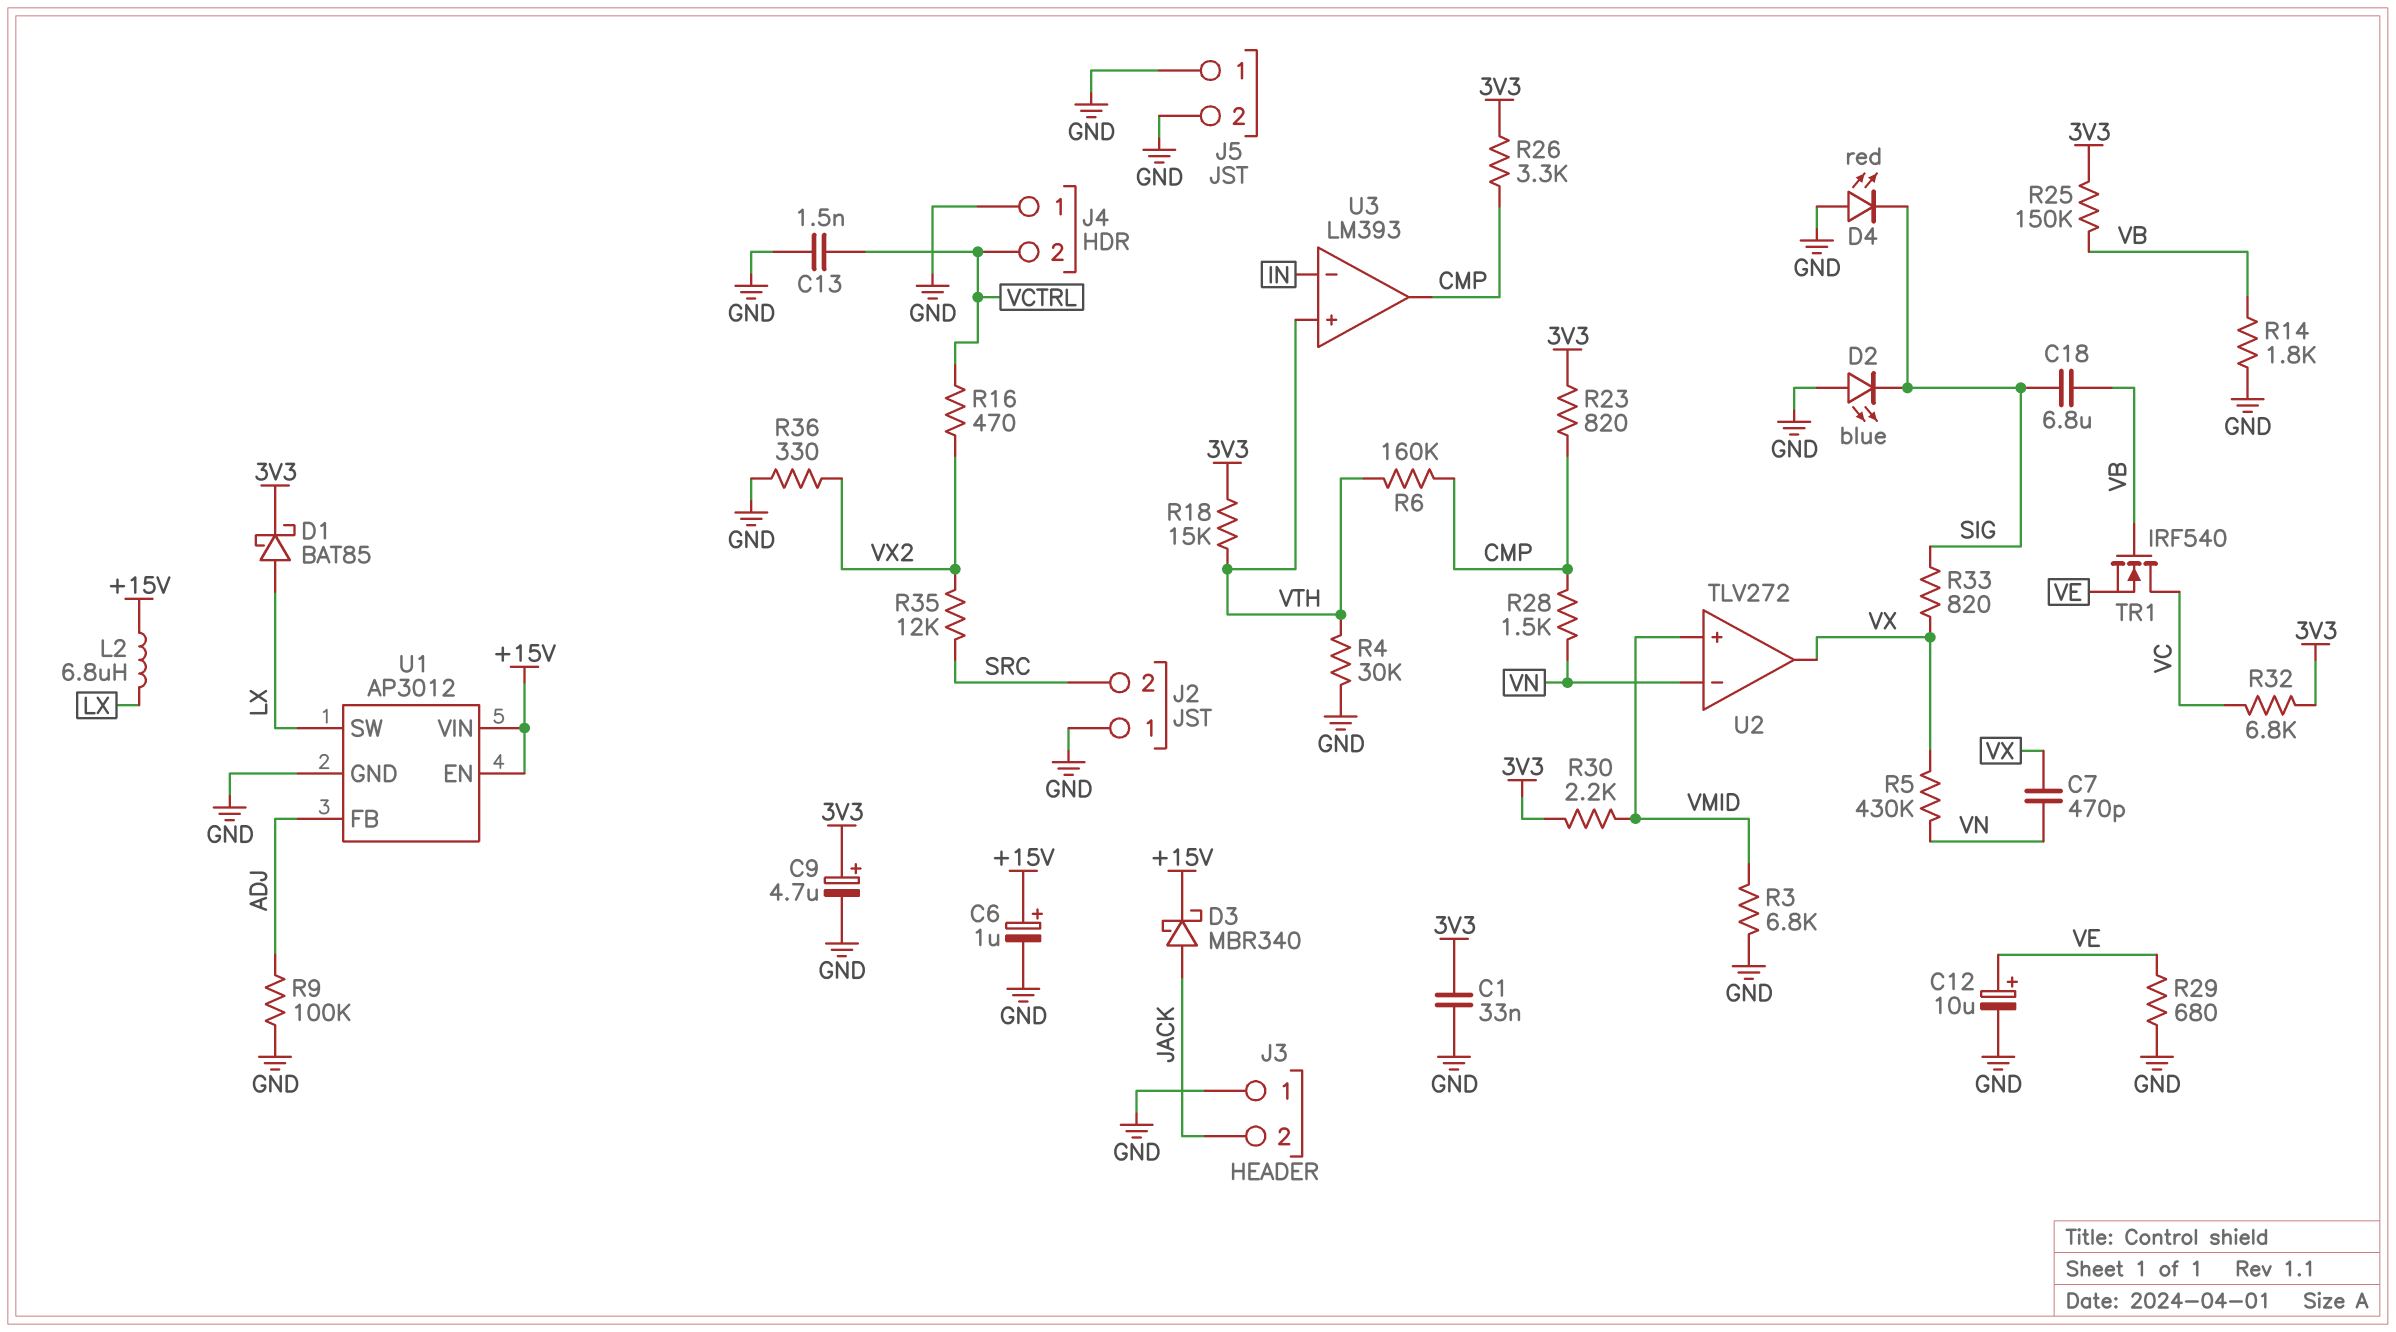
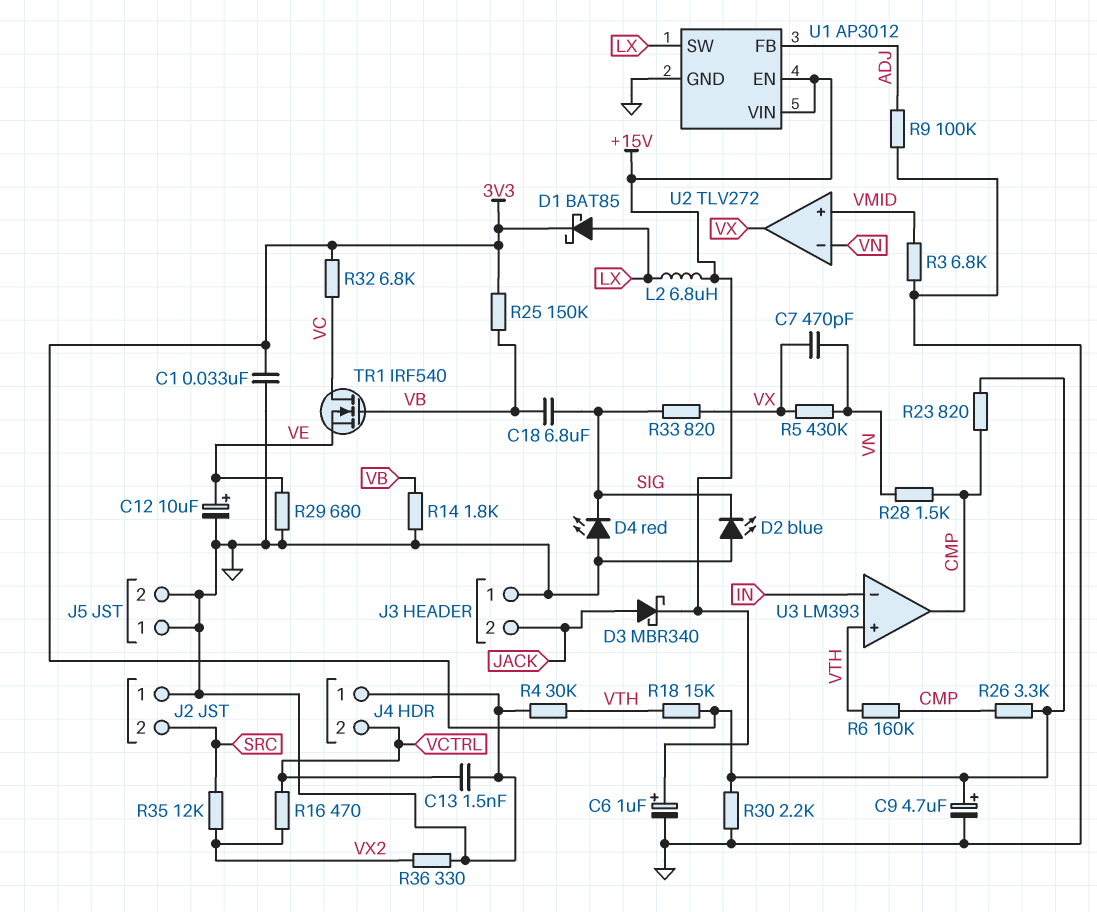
R30: 2.2k (3V3, VMID) -> 2.2k (3V3, GND)

